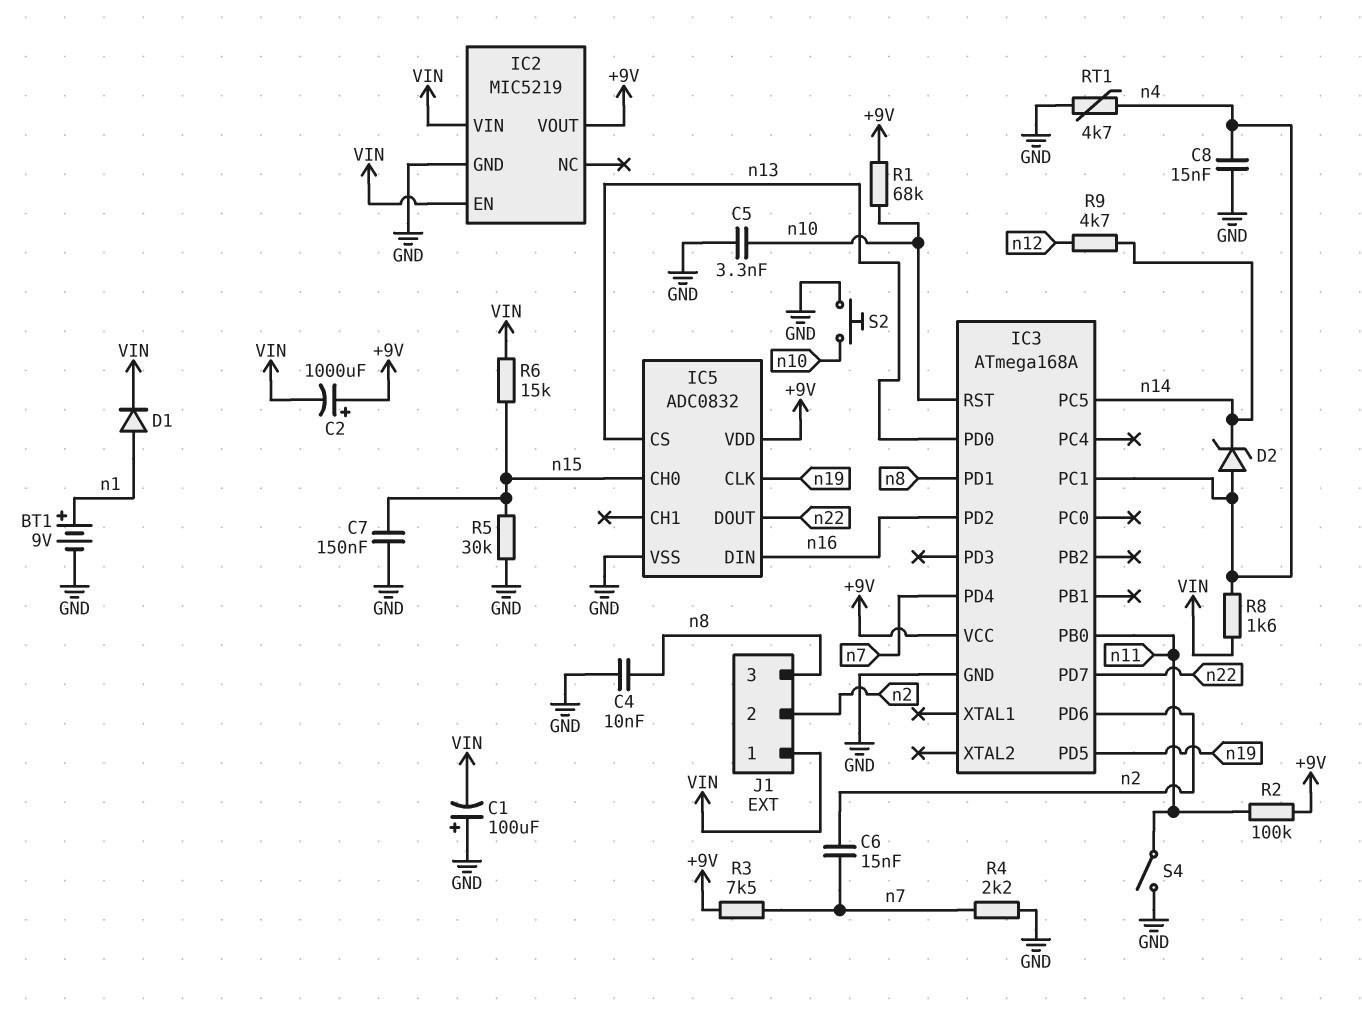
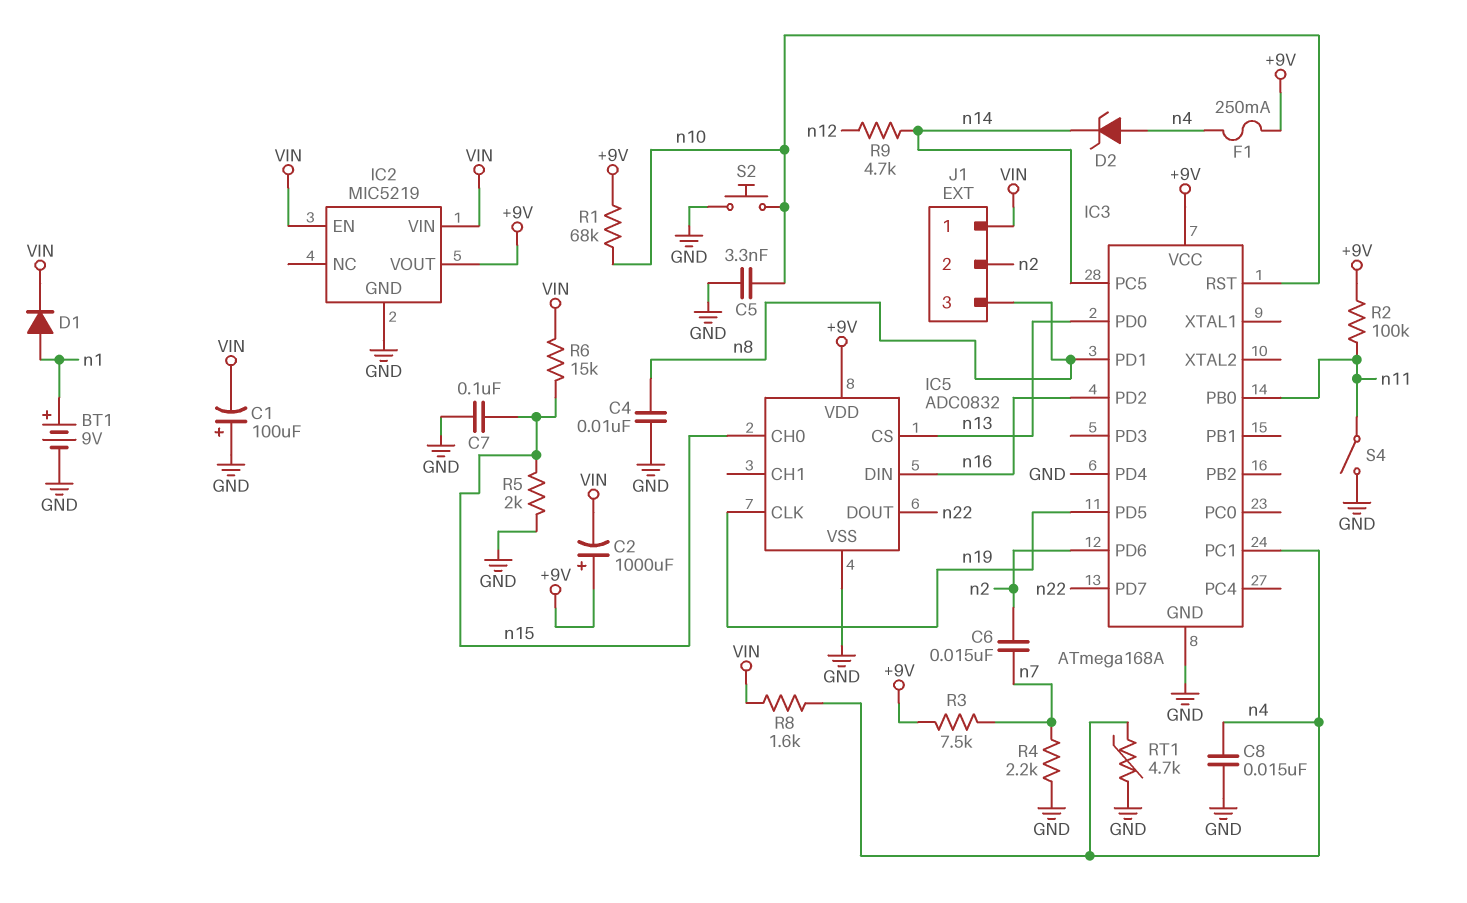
C7: 150nF (GND, n15) -> 100nF (GND, n15)
F1: none -> 250mA (+9V, n4)
IC3 pin PD4: n7 -> GND
R5: 30k (GND, n15) -> 2k (GND, n15)

